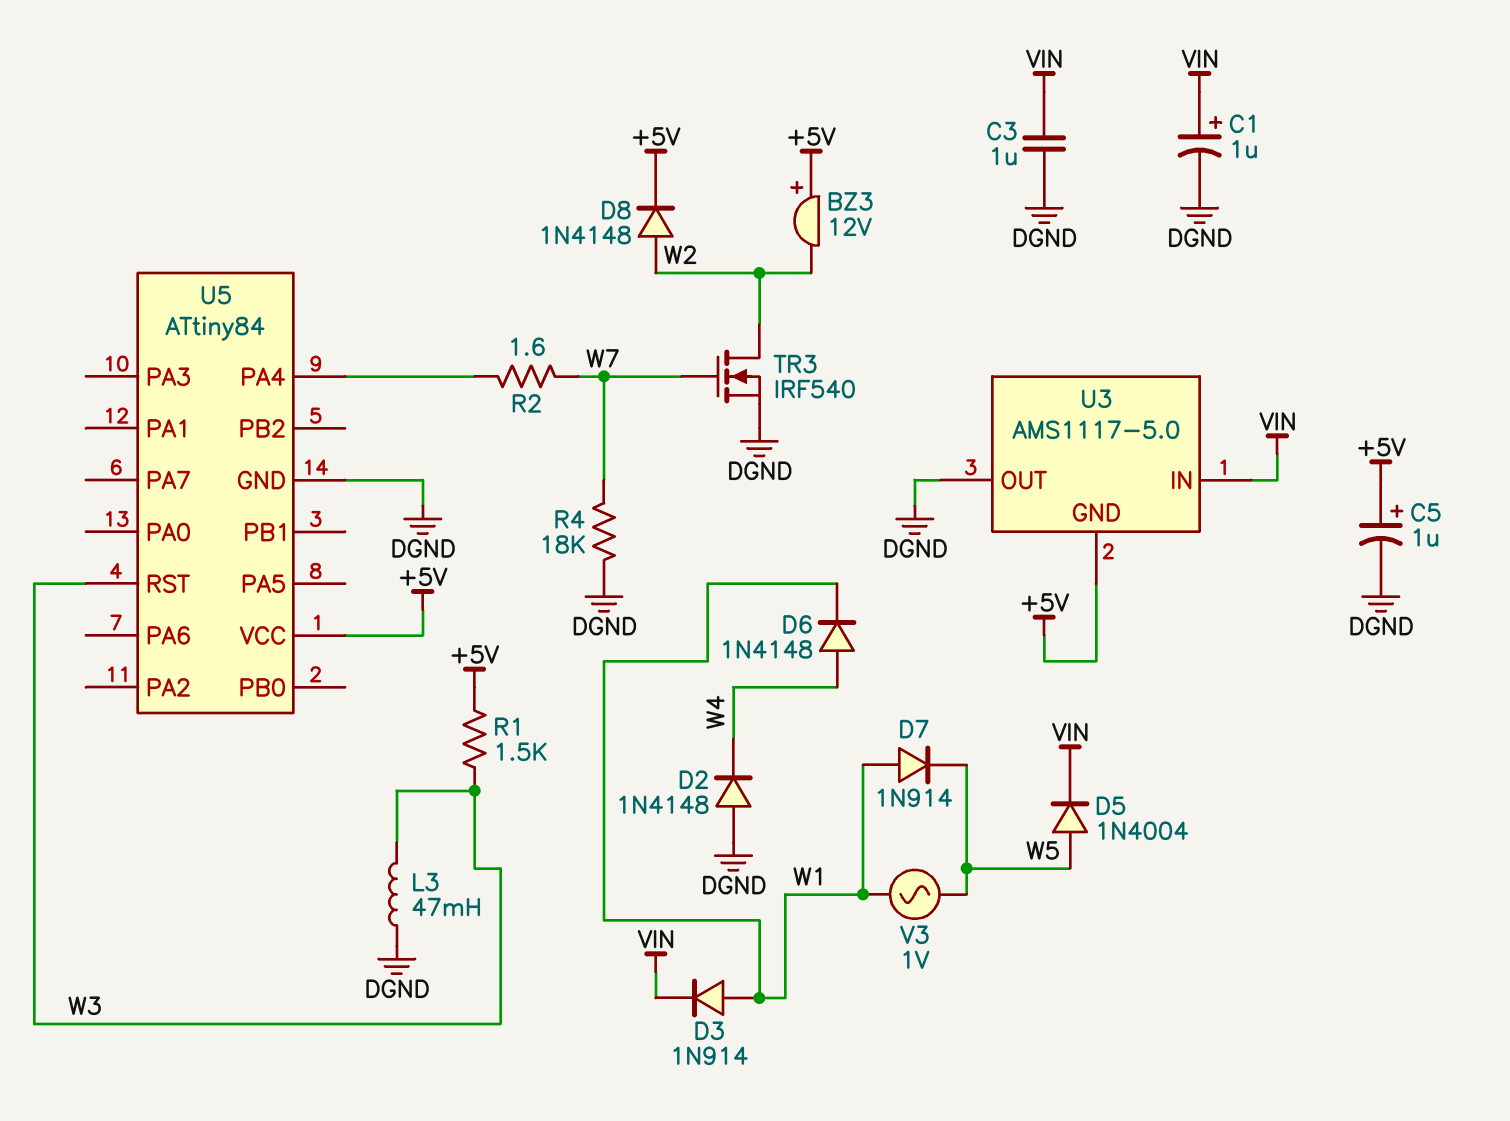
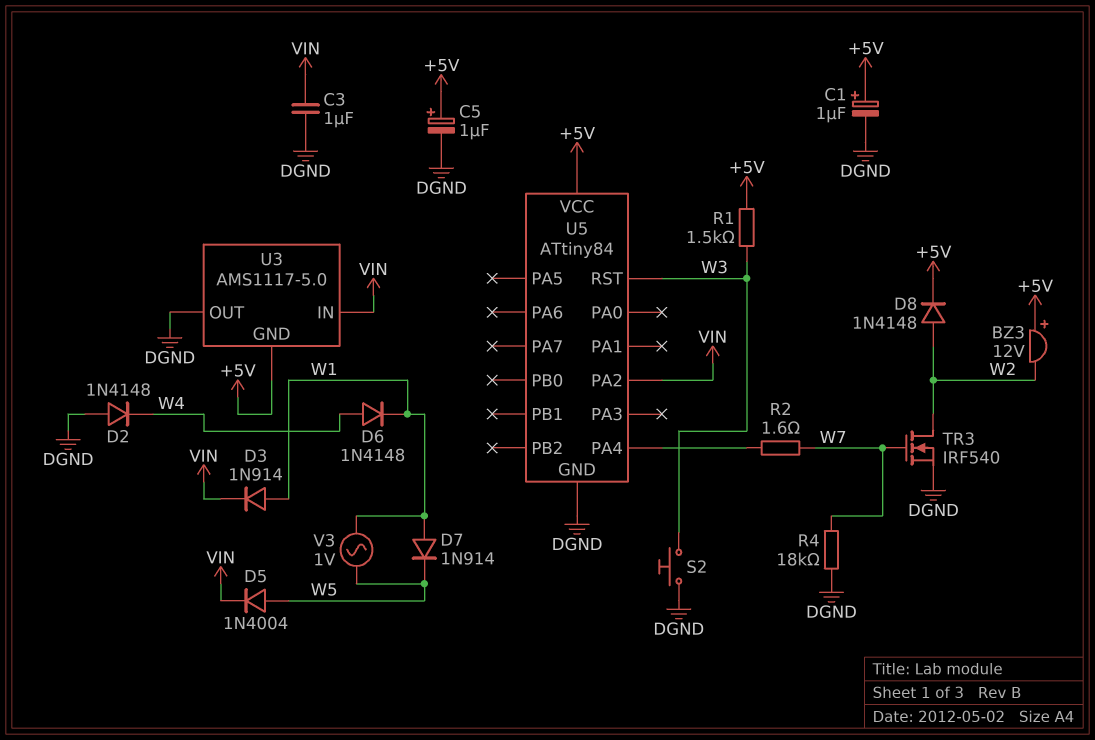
C1: 1uF (plus VIN, minus DGND) -> 1uF (plus +5V, minus DGND)
L3: 47mH (DGND, W3) -> none
S2: none -> button (DGND, W3)
U5 pin PA2: none -> VIN

